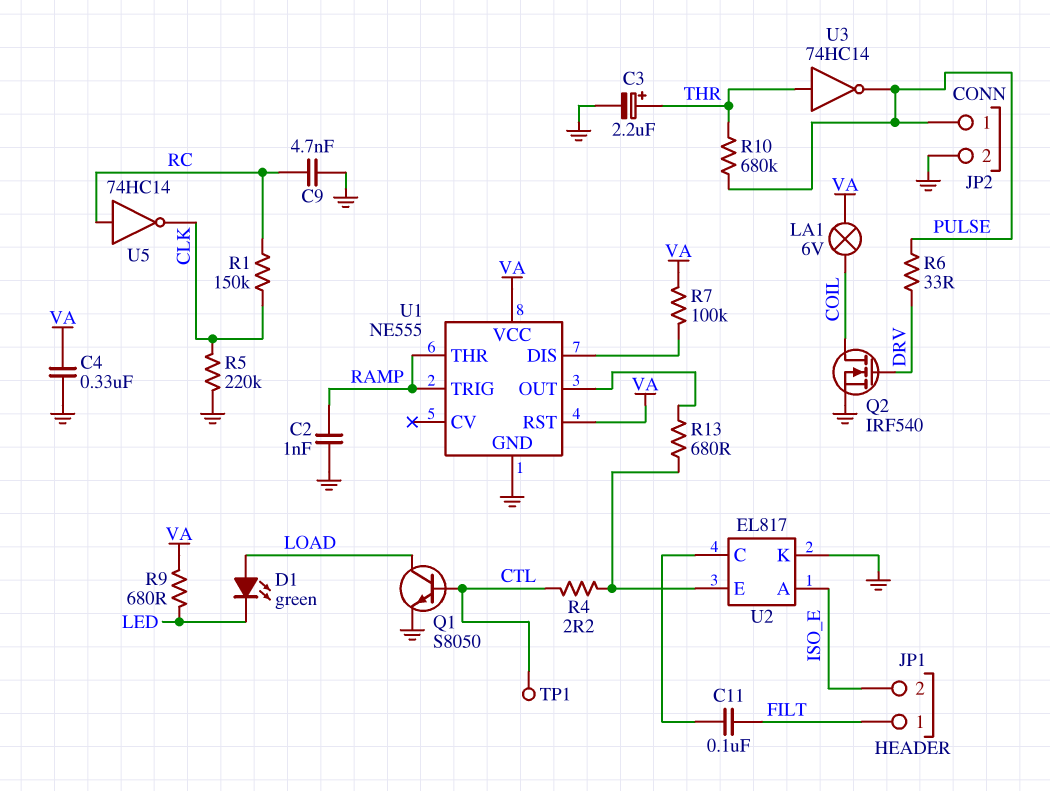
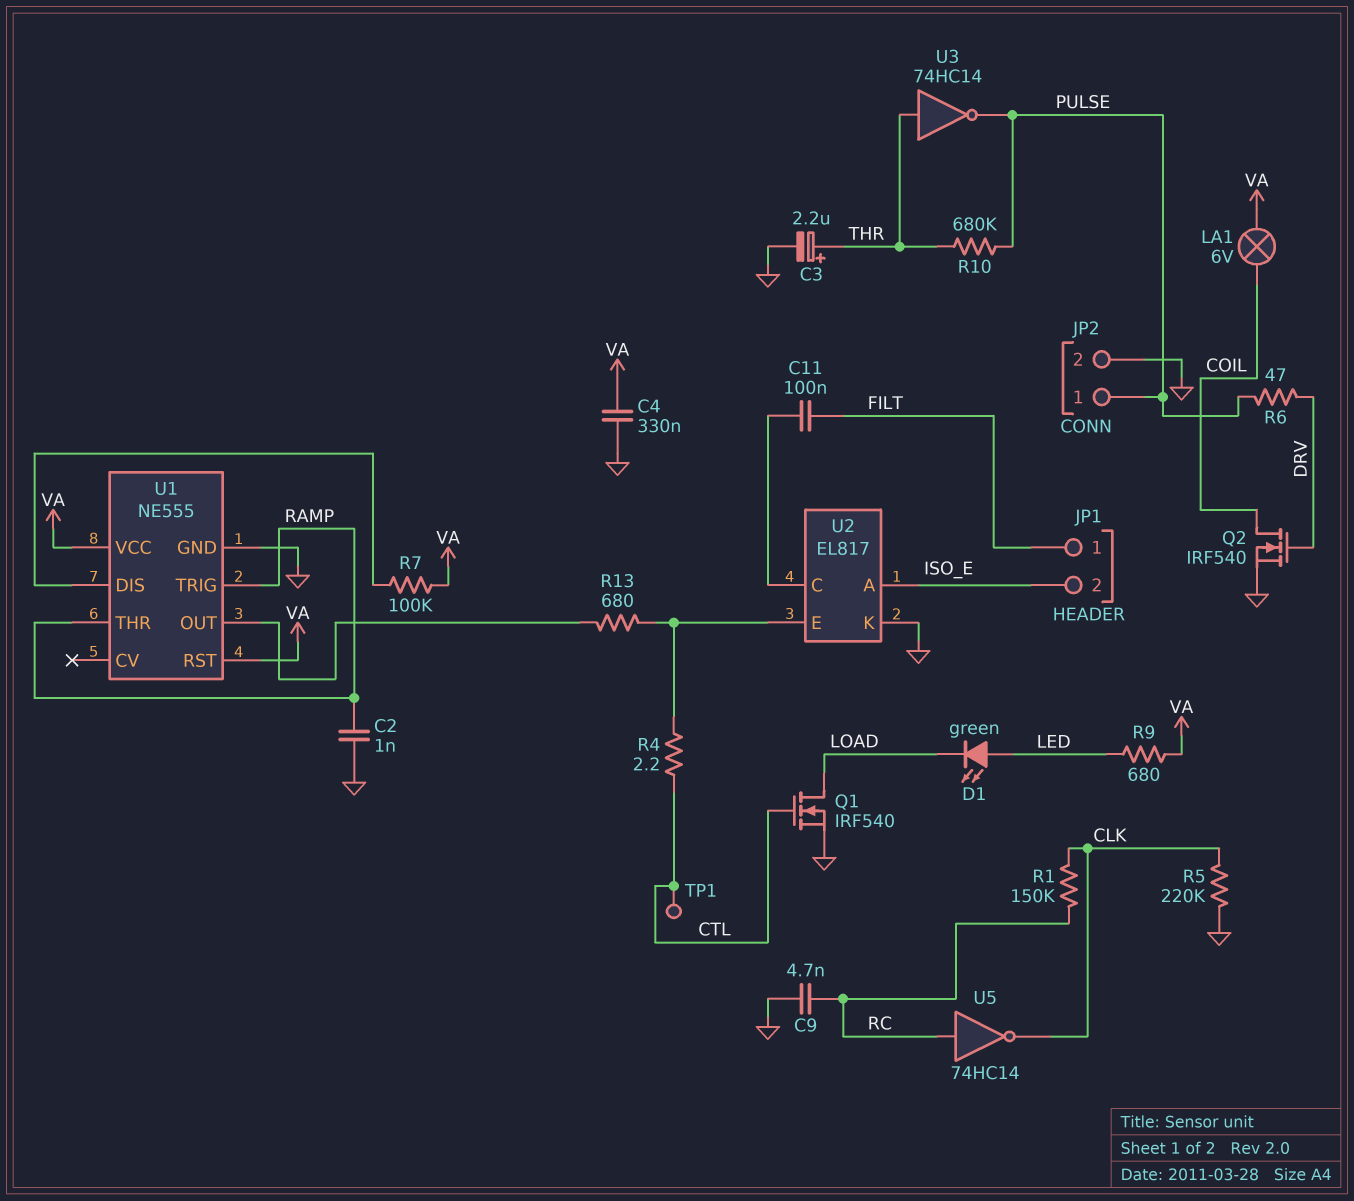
D1: LED green (A LOAD, K LED) -> LED green (A LED, K LOAD)
Q1: NPN S8050 (B CTL, C LOAD, E GND) -> NMOS IRF540 (G CTL, D LOAD, S GND)
R6: 33 (DRV, PULSE) -> 47 (DRV, PULSE)

